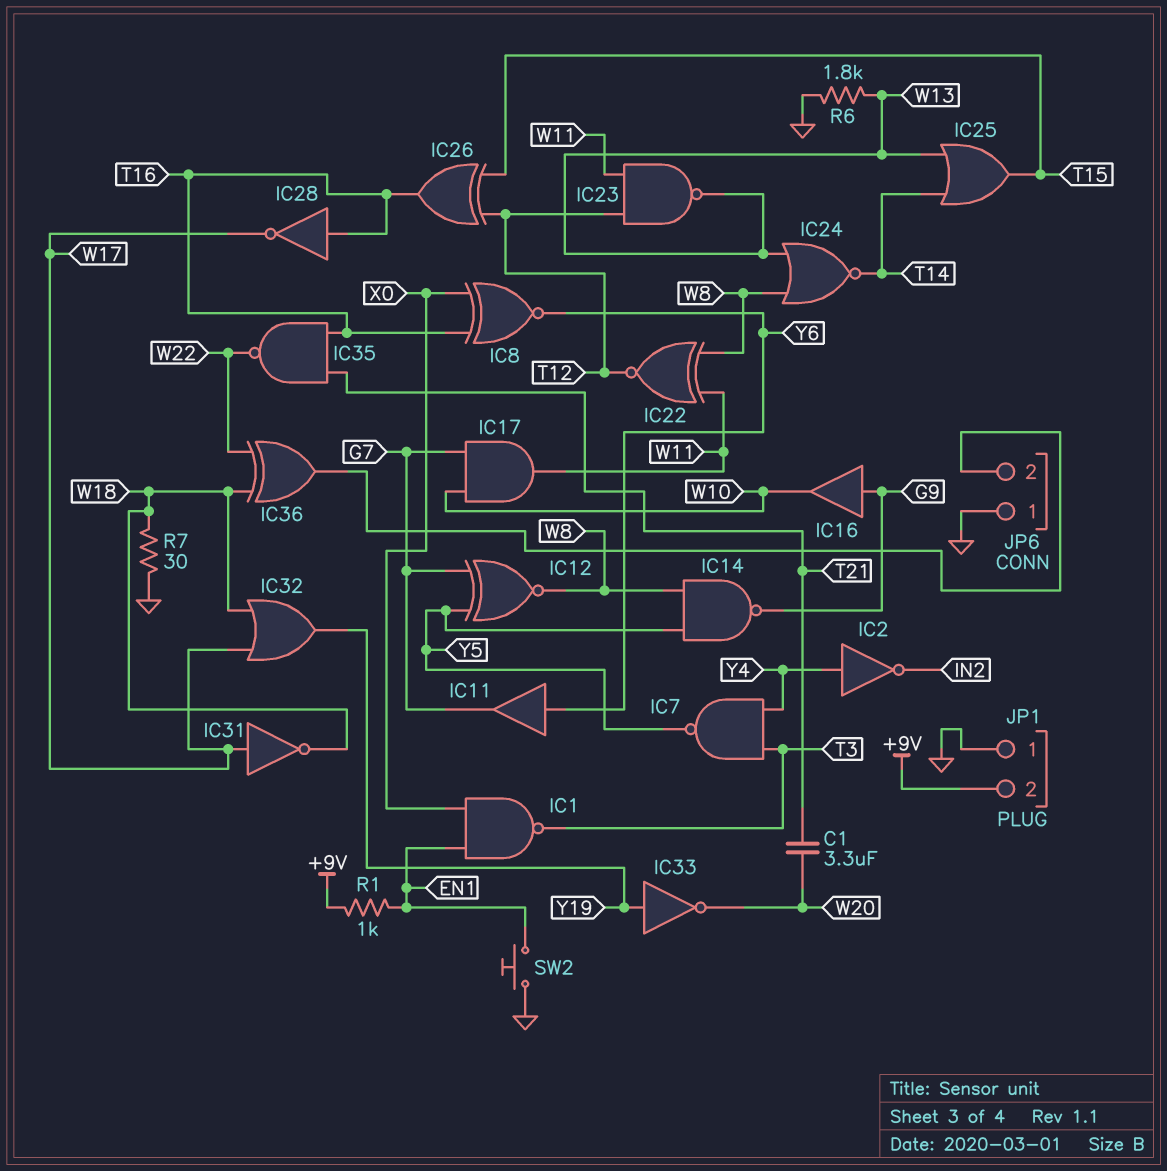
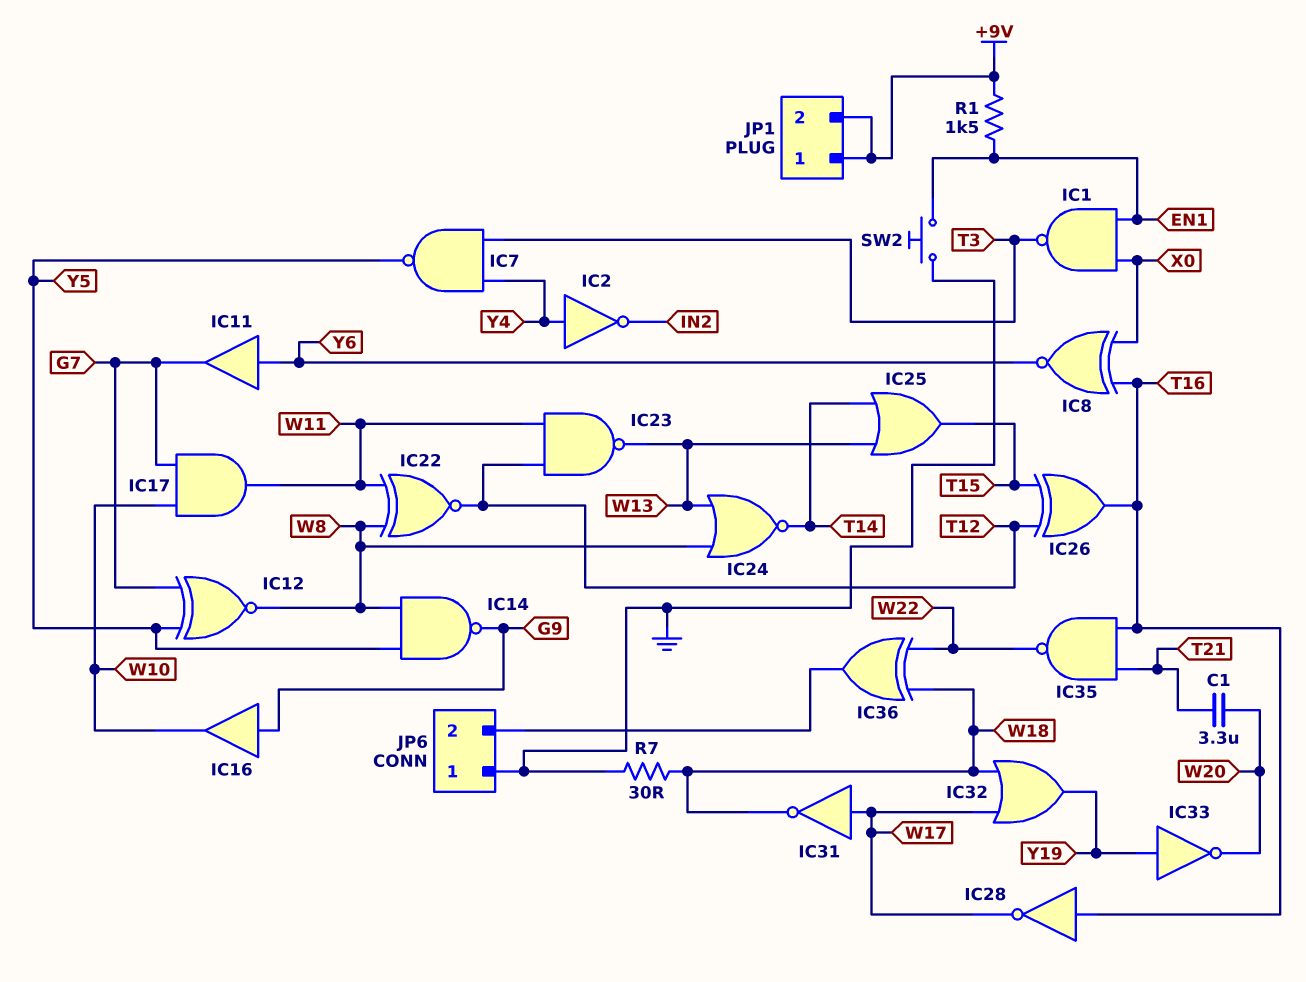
JP1 pin 1: GND -> +9V
R1: 1k (+9V, EN1) -> 1.5k (+9V, EN1)
R6: 1.8k (GND, W13) -> none

